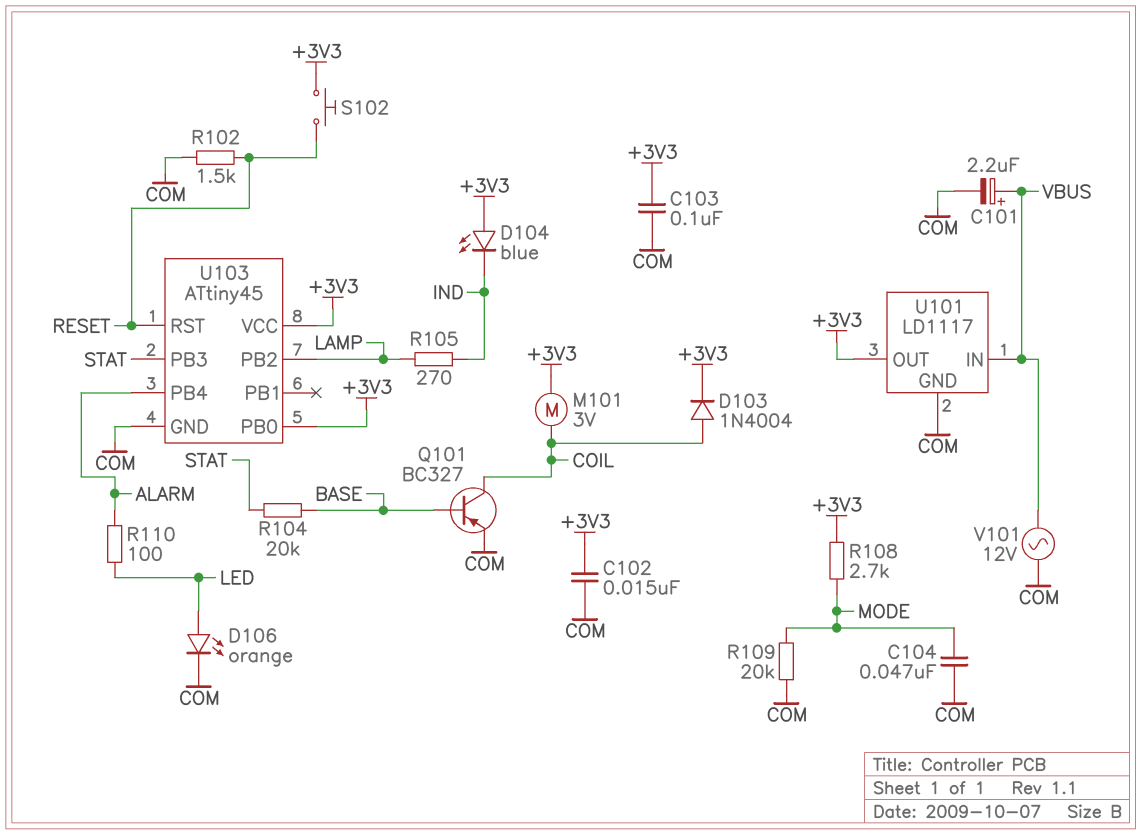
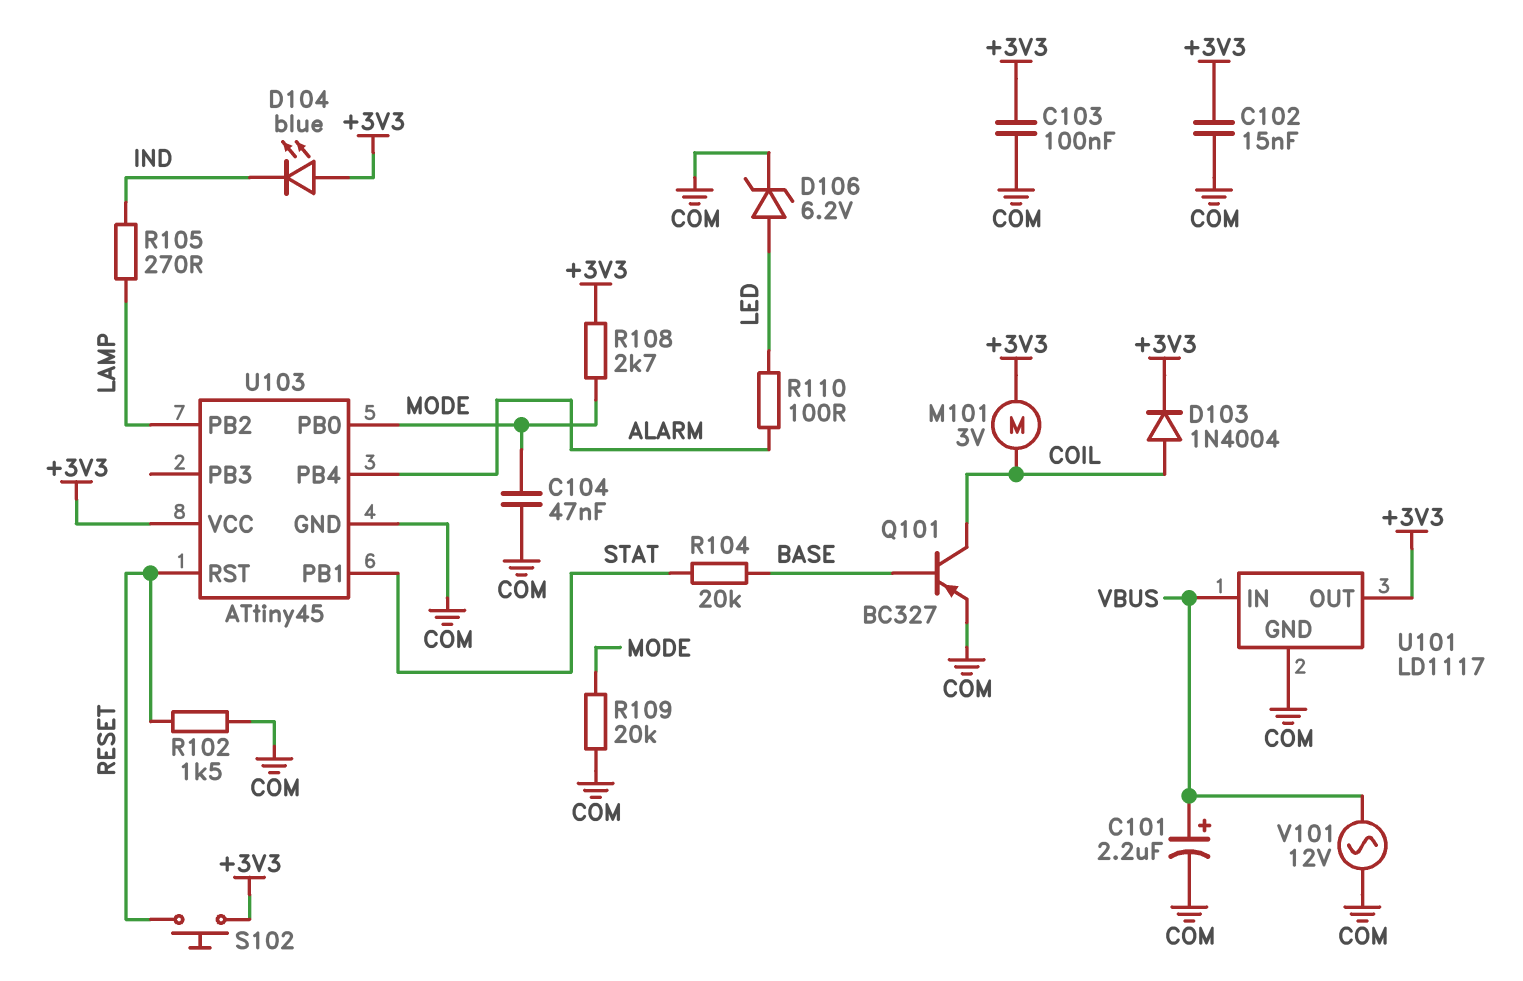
D106: LED orange (A LED, K COM) -> zener 6.2V (A LED, K COM)
U103 pin PB0: +3V3 -> MODE
U103 pin PB1: none -> STAT
U103 pin PB3: STAT -> none

